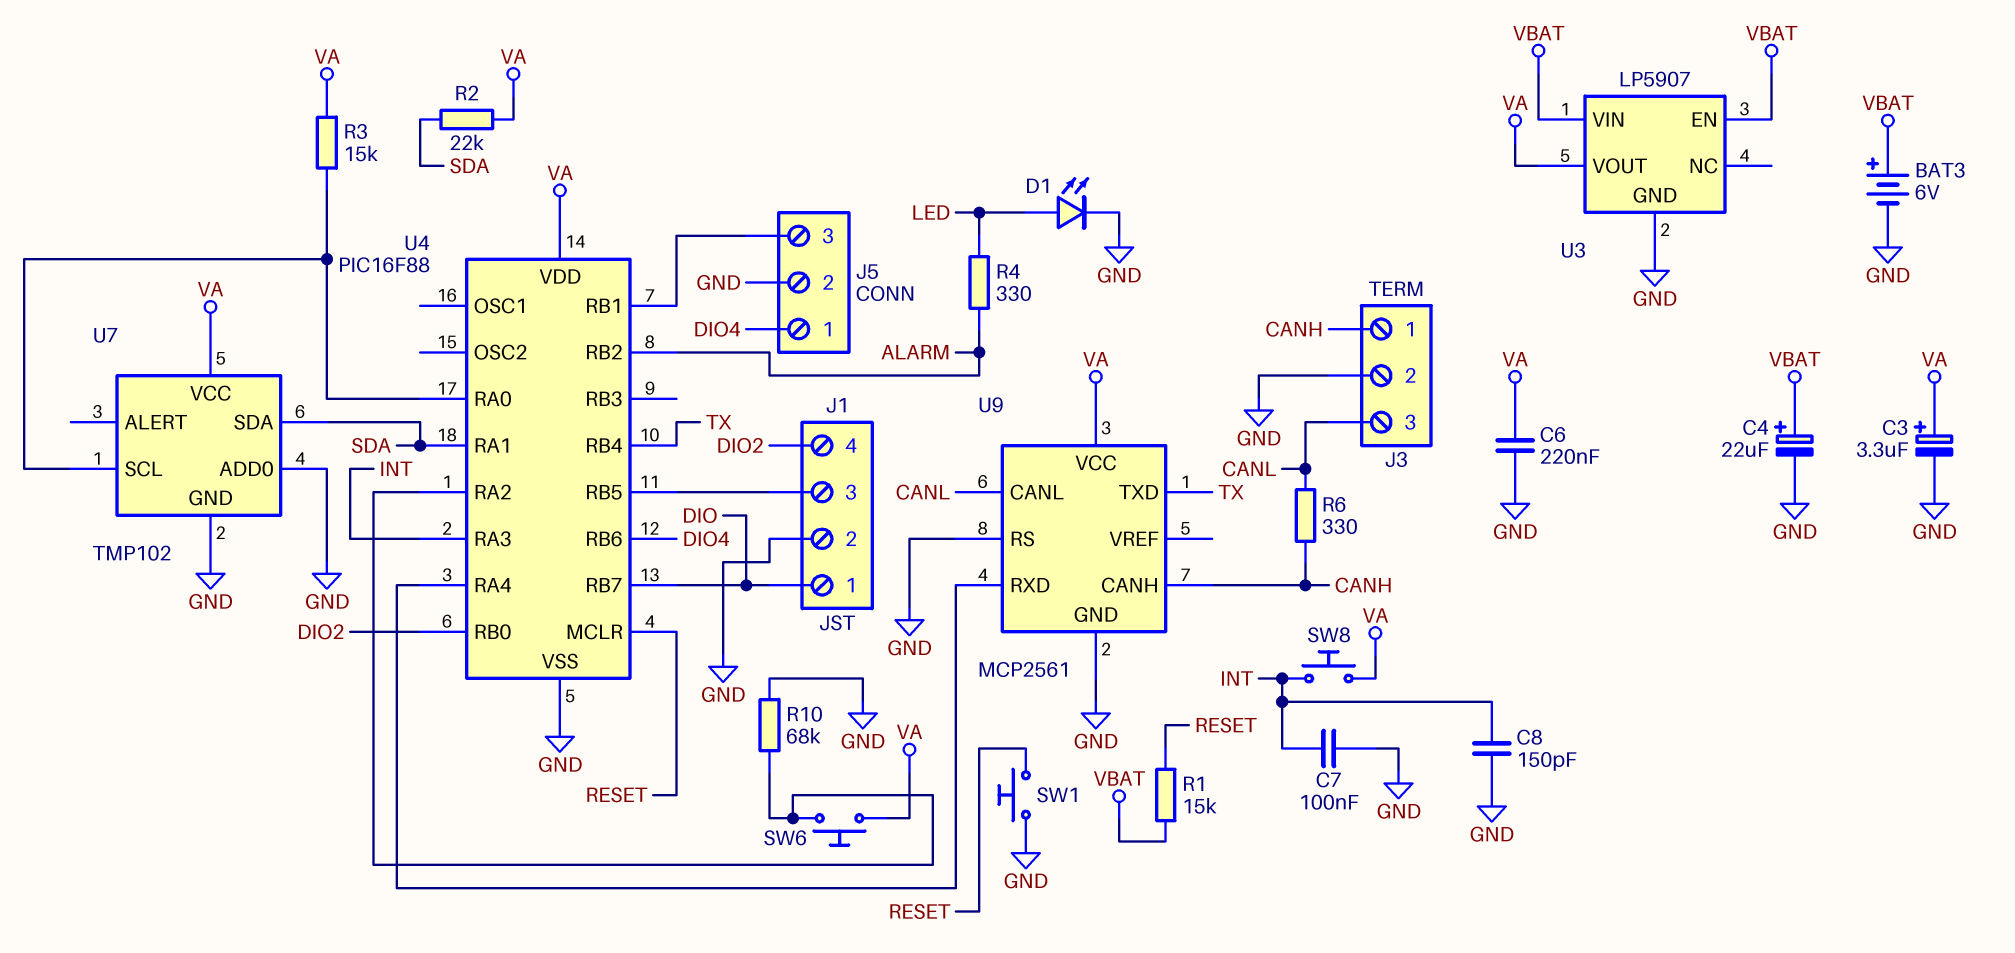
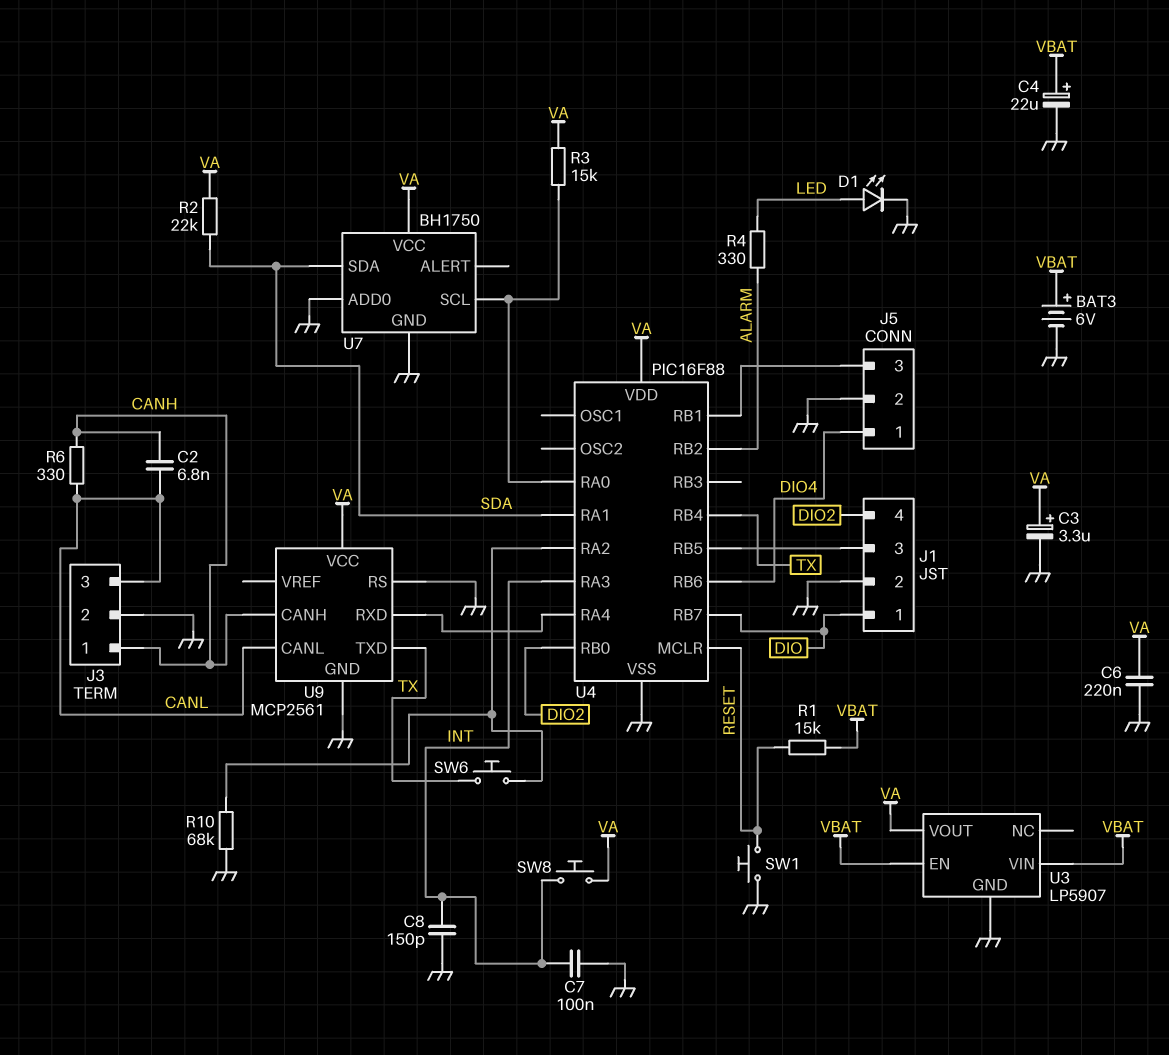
C2: none -> 6.8nF (CANH, CANL)
SW6: button (U4/RA2, VA) -> button (TX, U4/RA2)
U7: TMP102 -> BH1750

